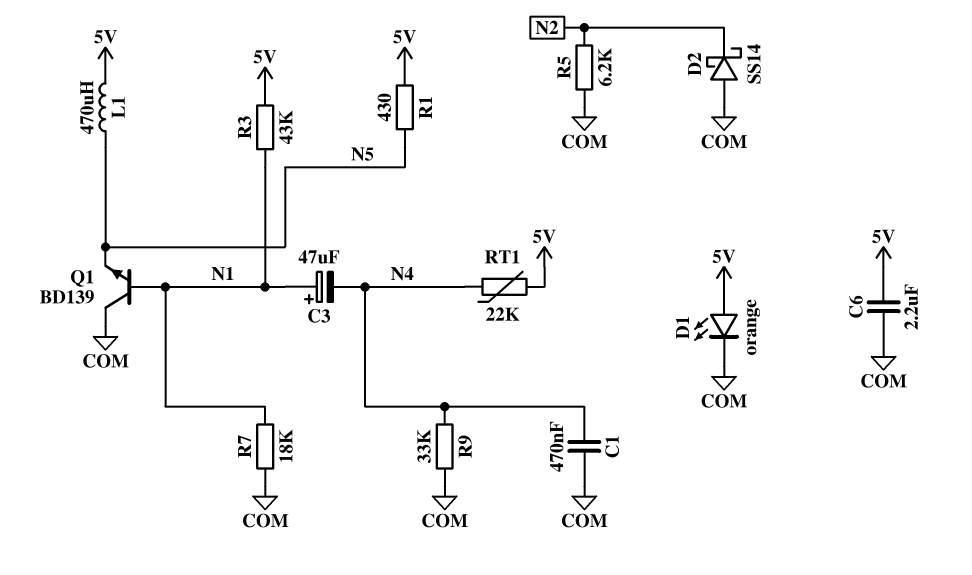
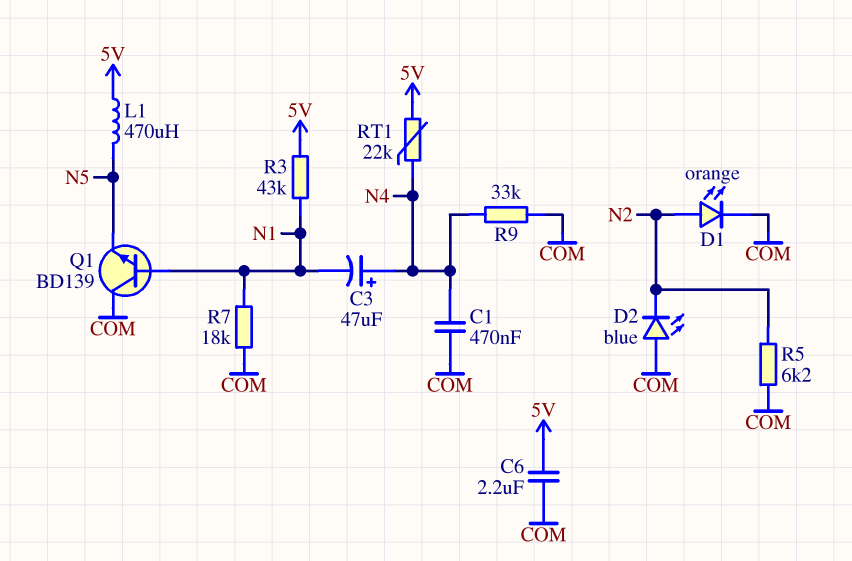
C3: 47uF (plus N1, minus N4) -> 47uF (plus N4, minus N1)
D1: LED orange (A 5V, K COM) -> LED orange (A N2, K COM)
D2: schottky SS14 (A COM, K N2) -> LED blue (A COM, K N2)
R1: 430 (5V, N5) -> none

